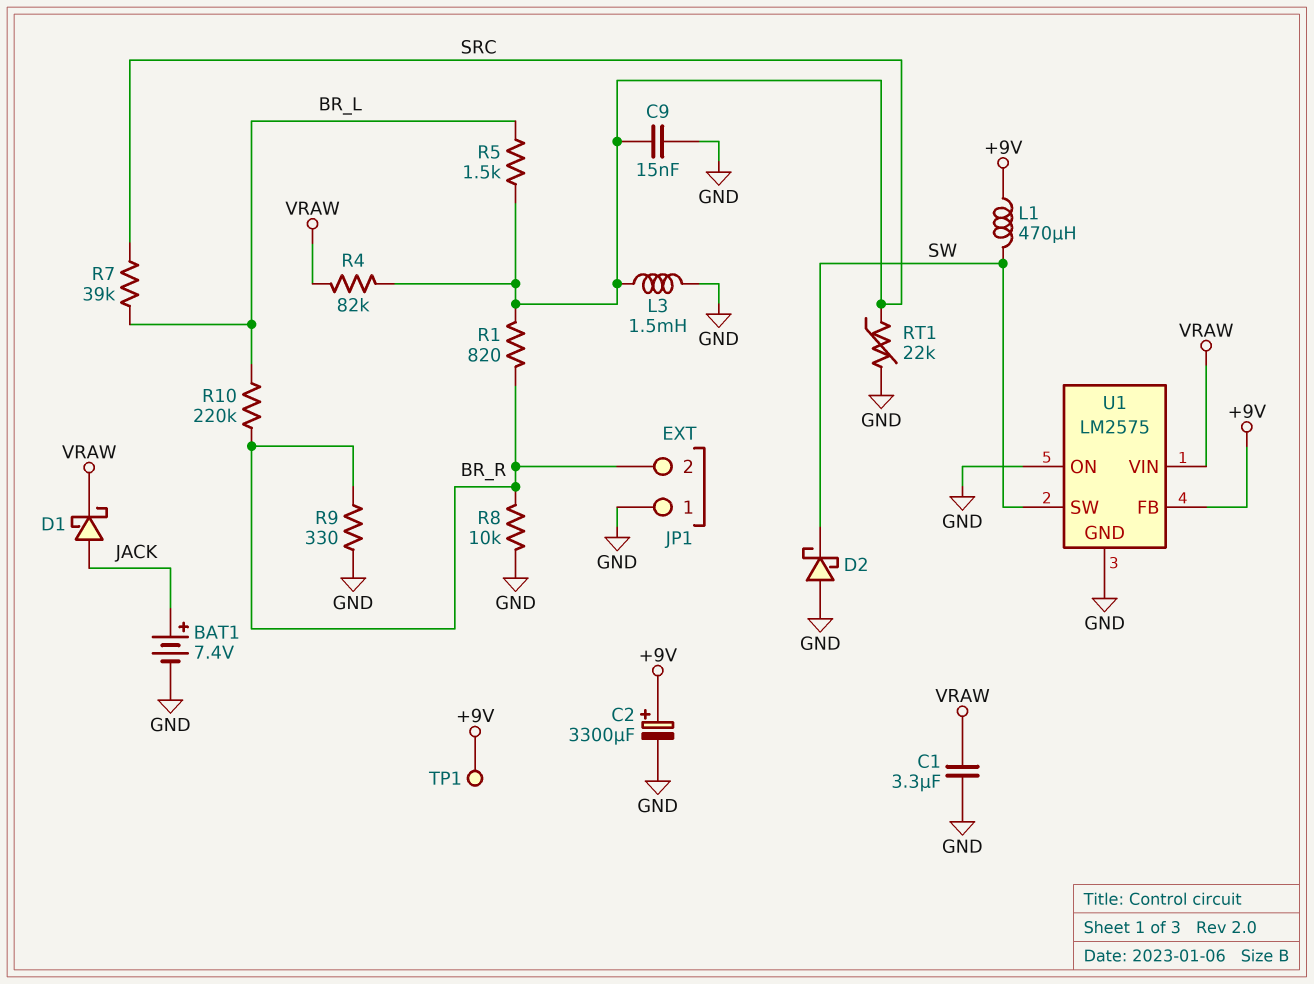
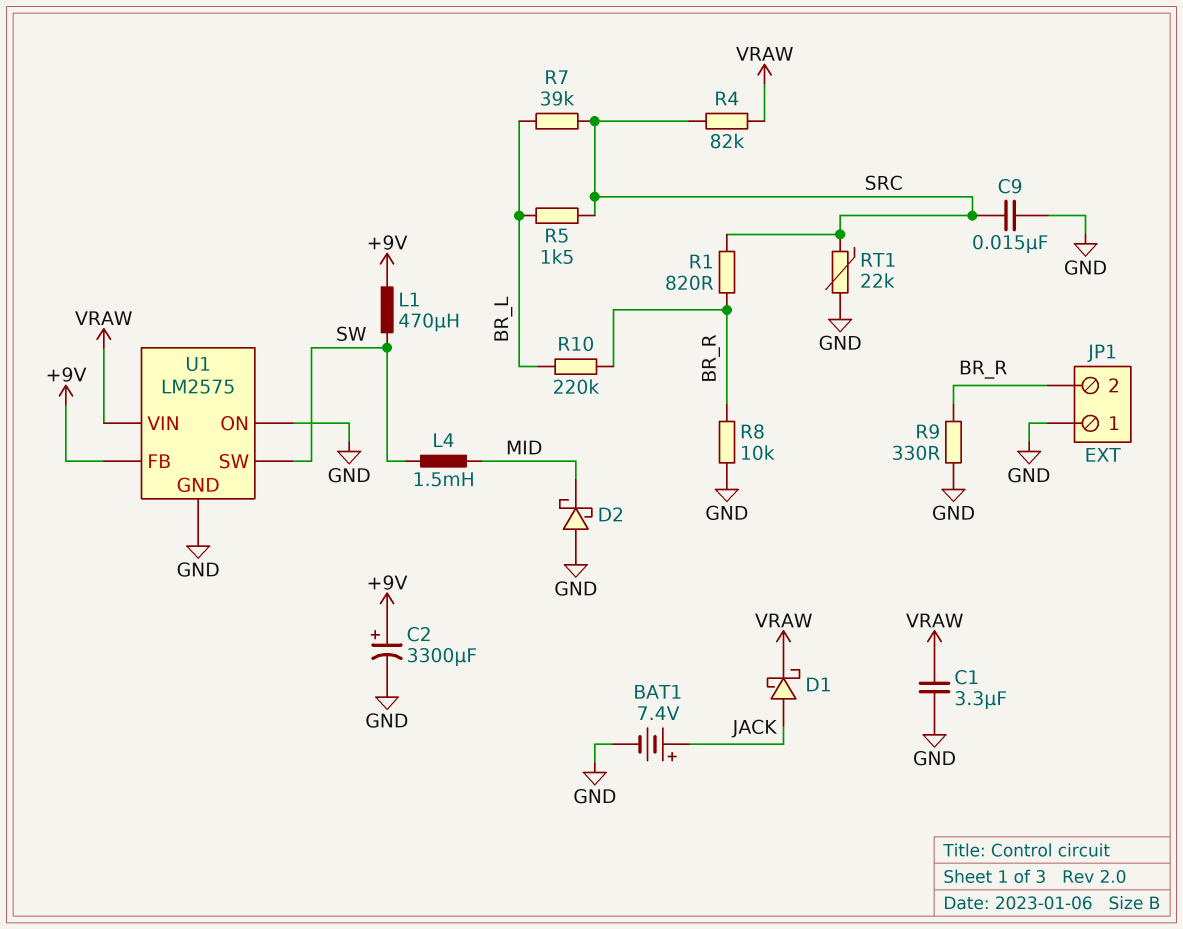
D2: schottky (A GND, K SW) -> schottky (A GND, K MID)
L3: 1.5mH (GND, SRC) -> none
L4: none -> 1.5mH (MID, SW)
TP1: test point (+9V) -> none

